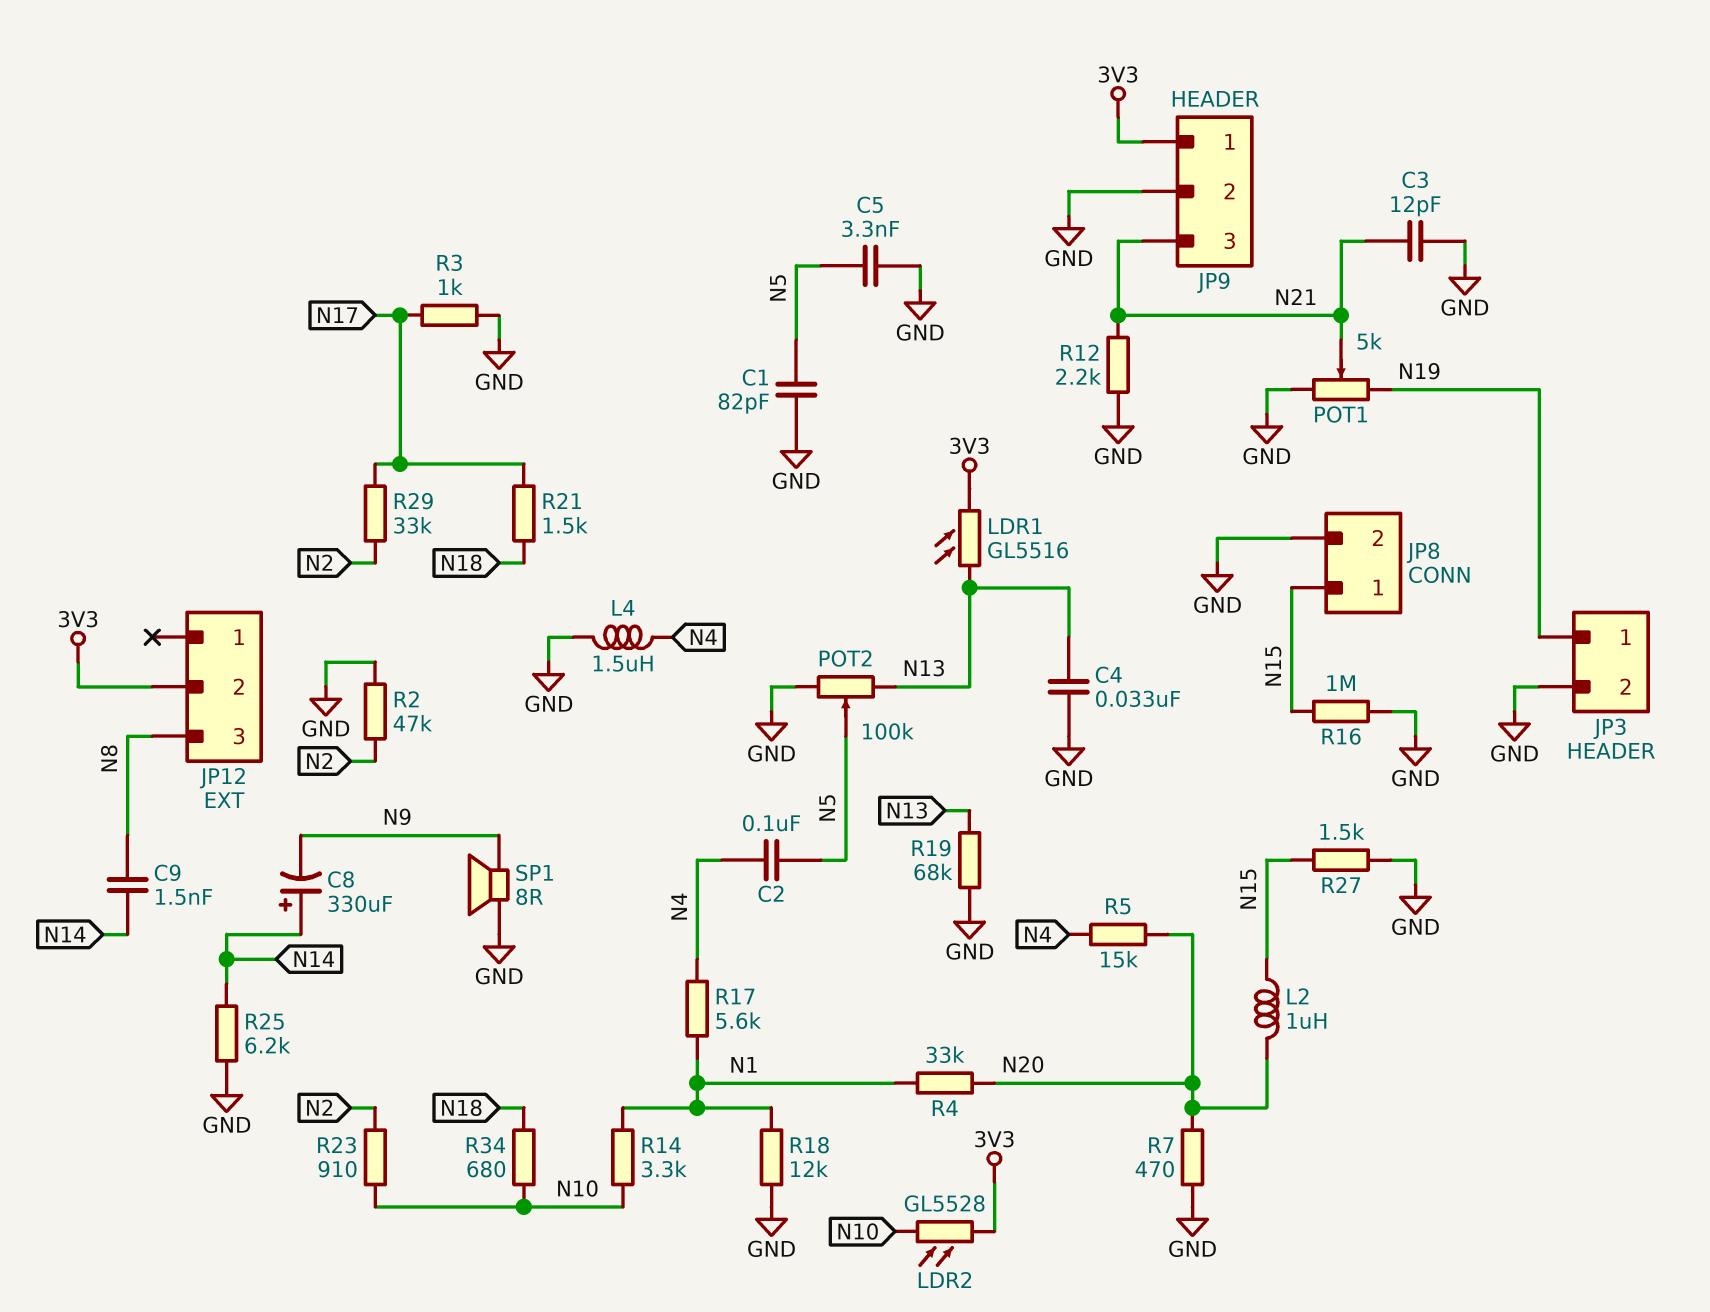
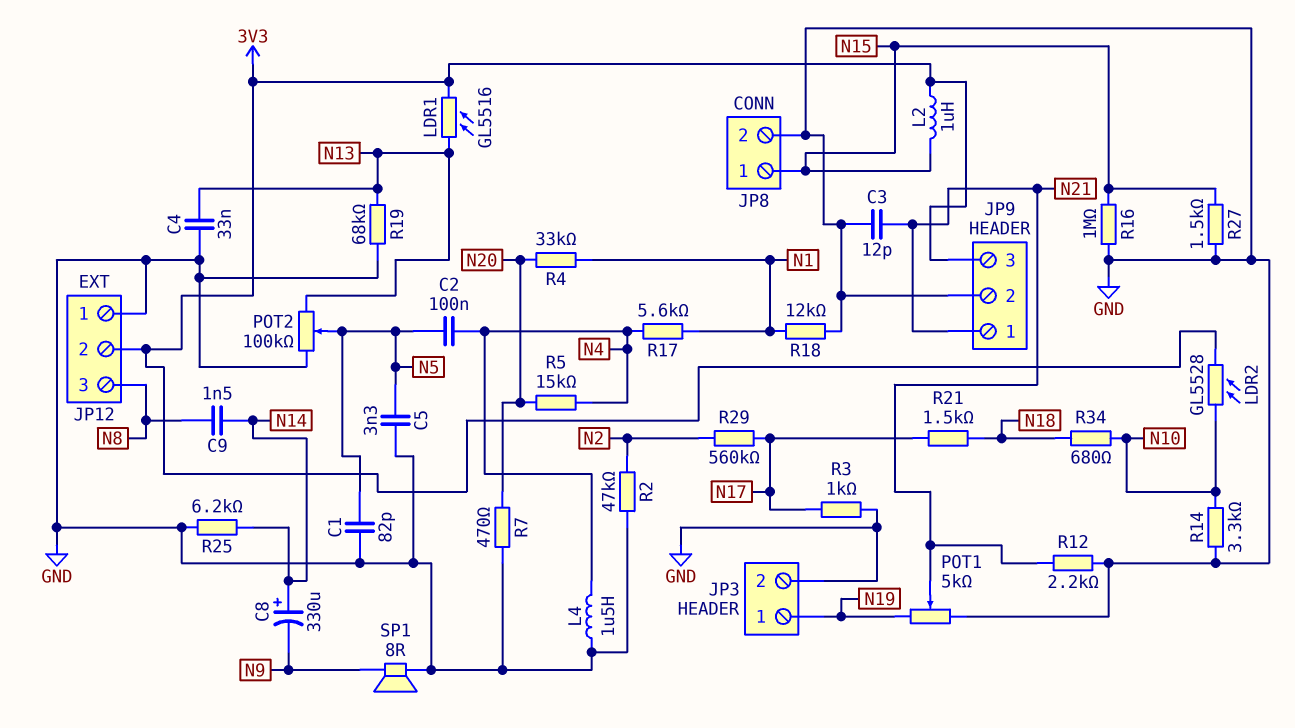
JP9 pin 1: 3V3 -> N21
JP9 pin 3: N21 -> 3V3
JP12 pin 1: none -> GND
L2: 1uH (N15, N20) -> 1uH (3V3, N15)
R14: 3.3k (N1, N10) -> 3.3k (GND, N10)
R23: 910 (N2, N10) -> none
R29: 33k (N2, N17) -> 560k (N2, N17)

